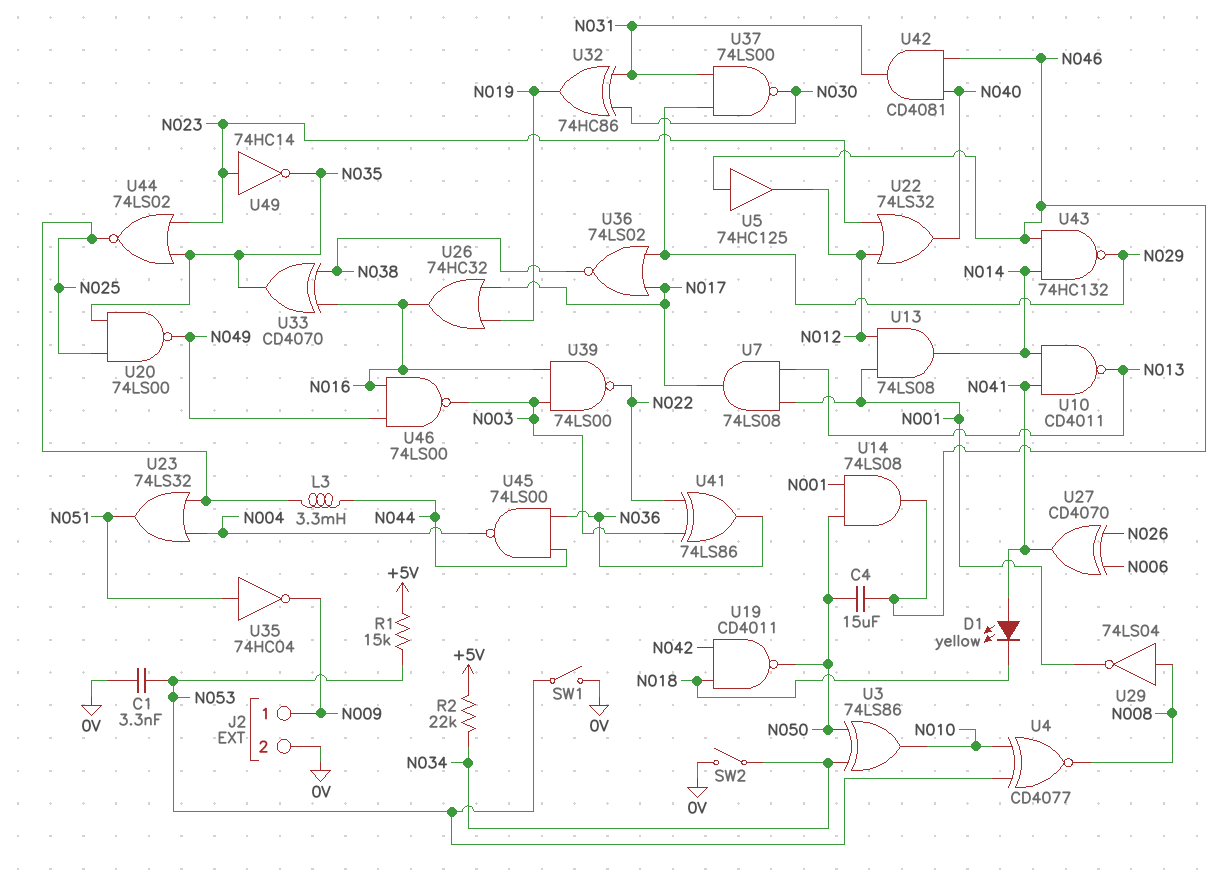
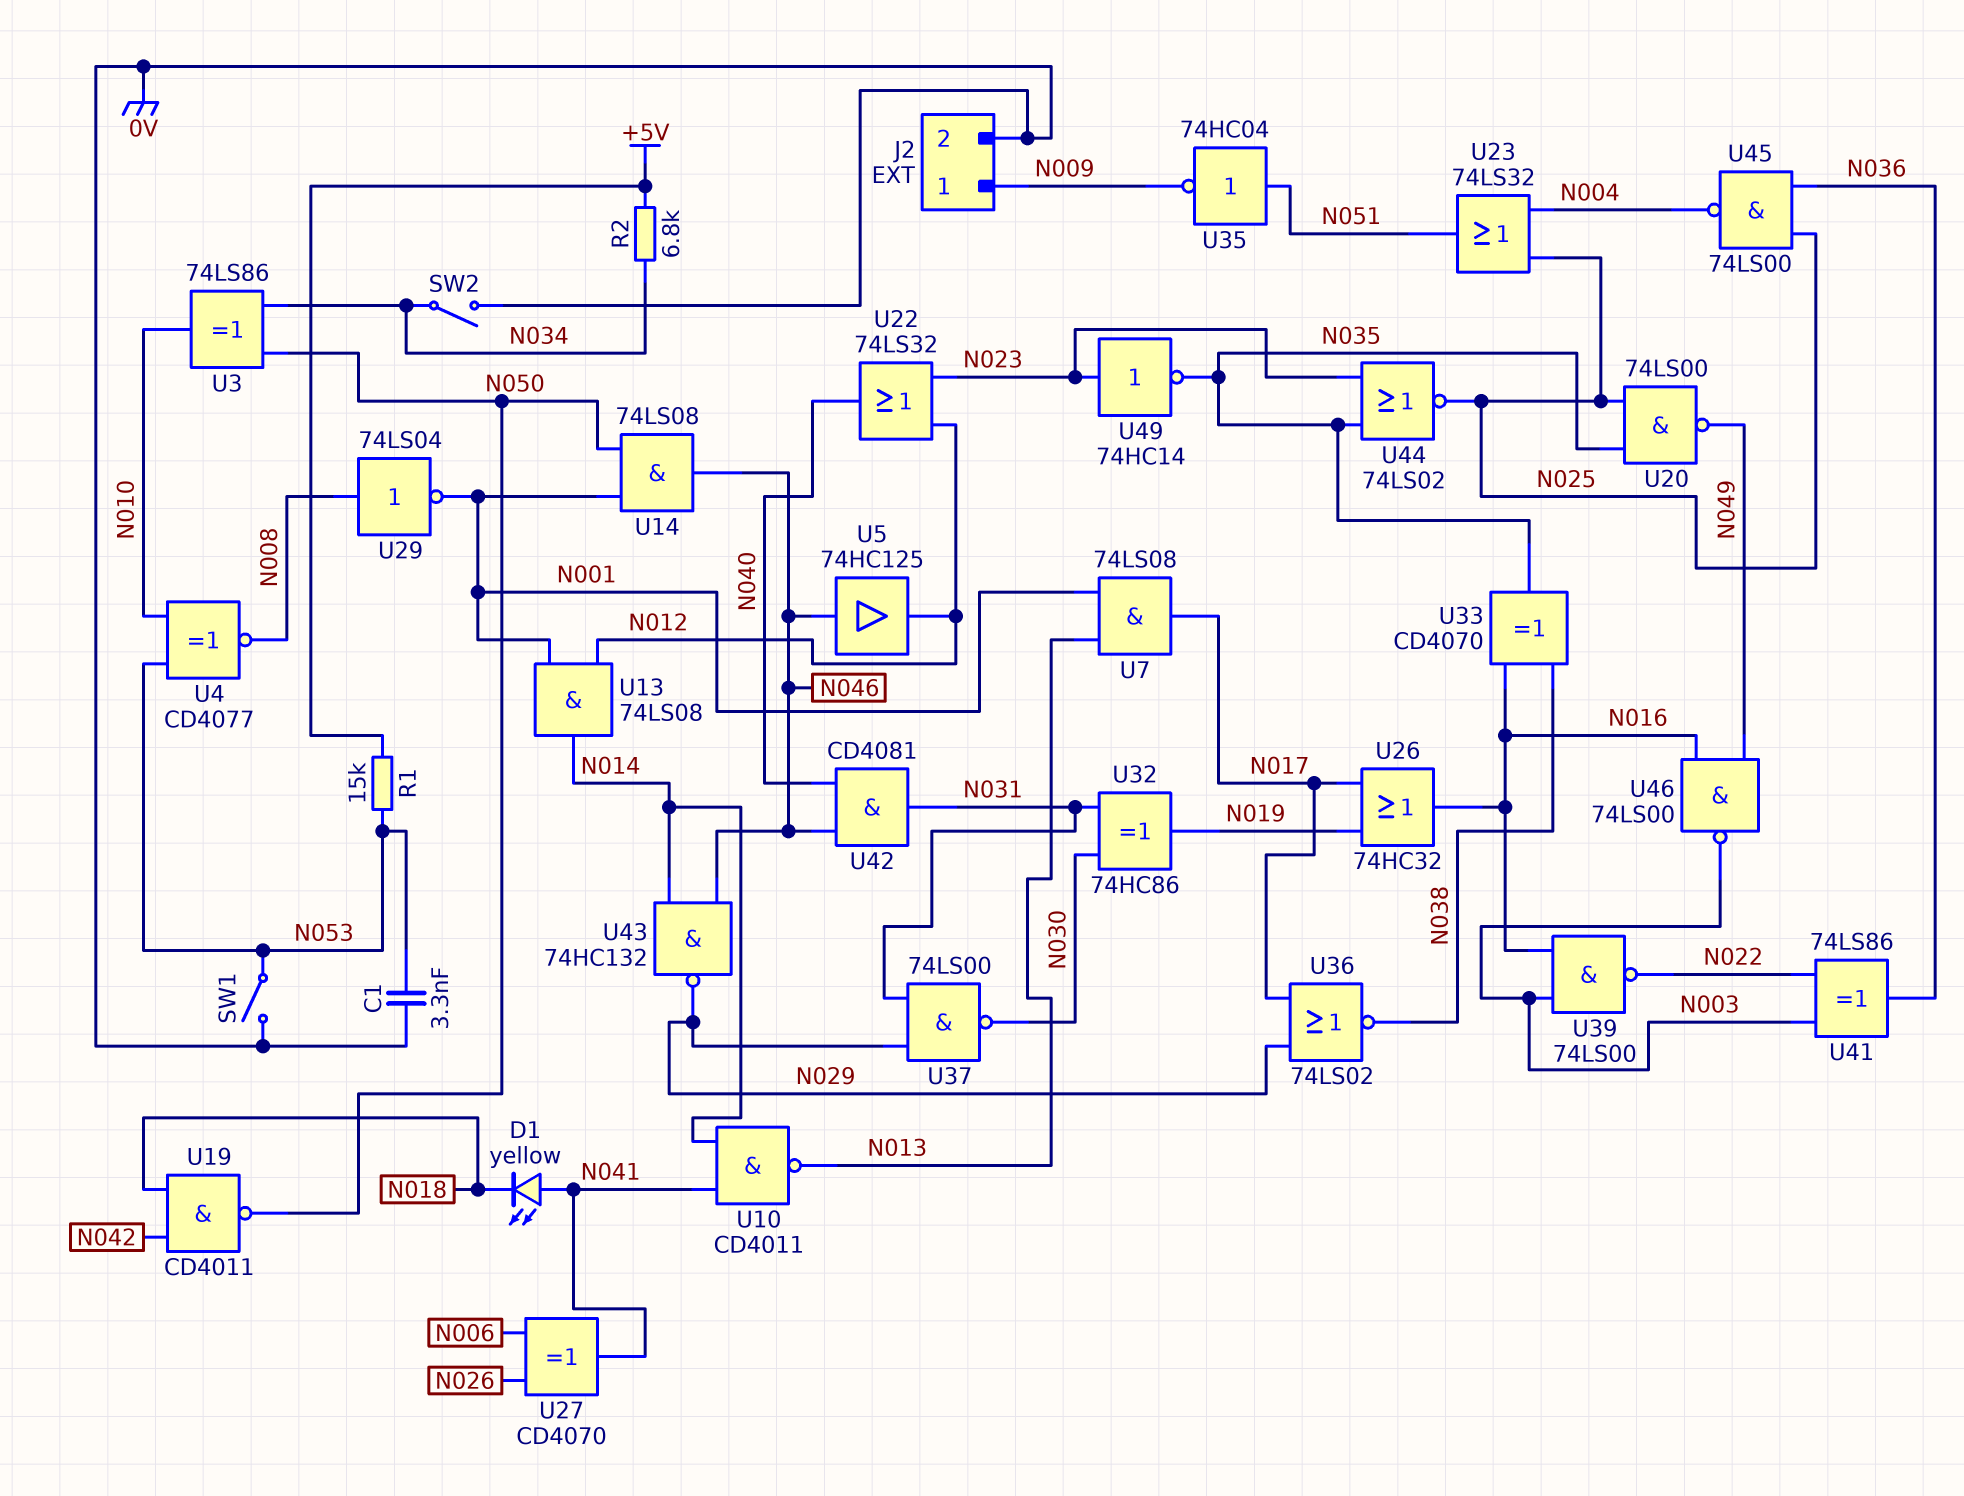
C4: 15uF (N046, N050) -> none
L3: 3.3mH (N025, N044) -> none
R2: 22k (+5V, N034) -> 6.8k (+5V, N034)
U45: NAND 74LS00 (in N036, in N044, out N004) -> NAND 74LS00 (in N025, in N036, out N004)

